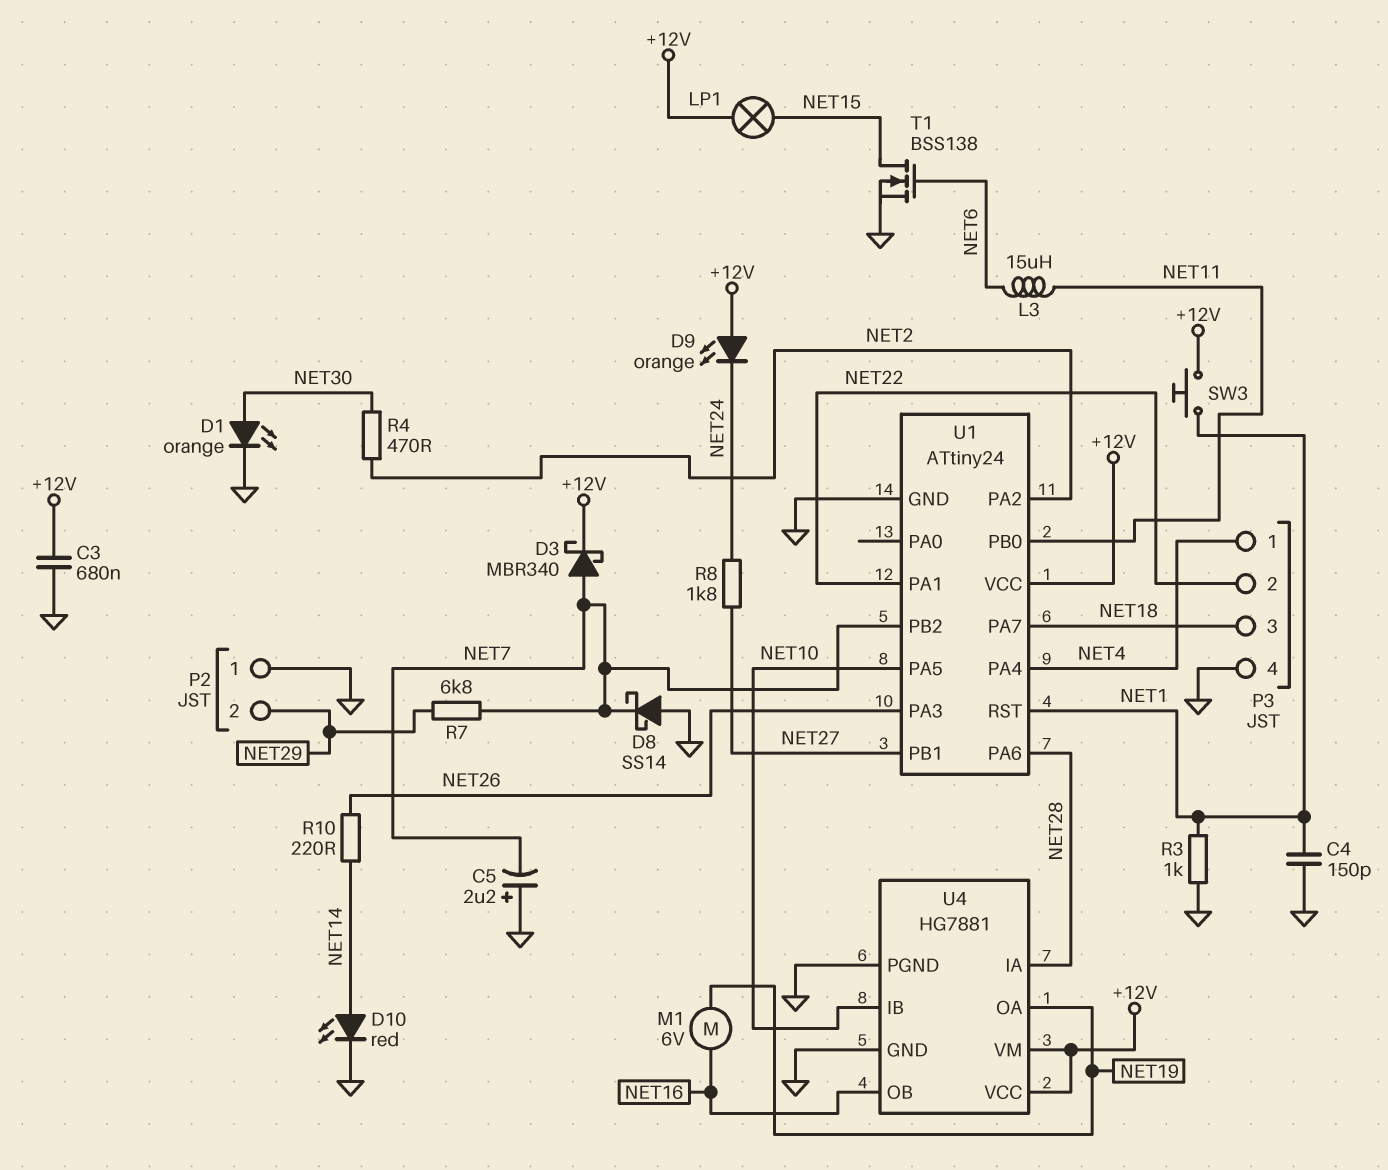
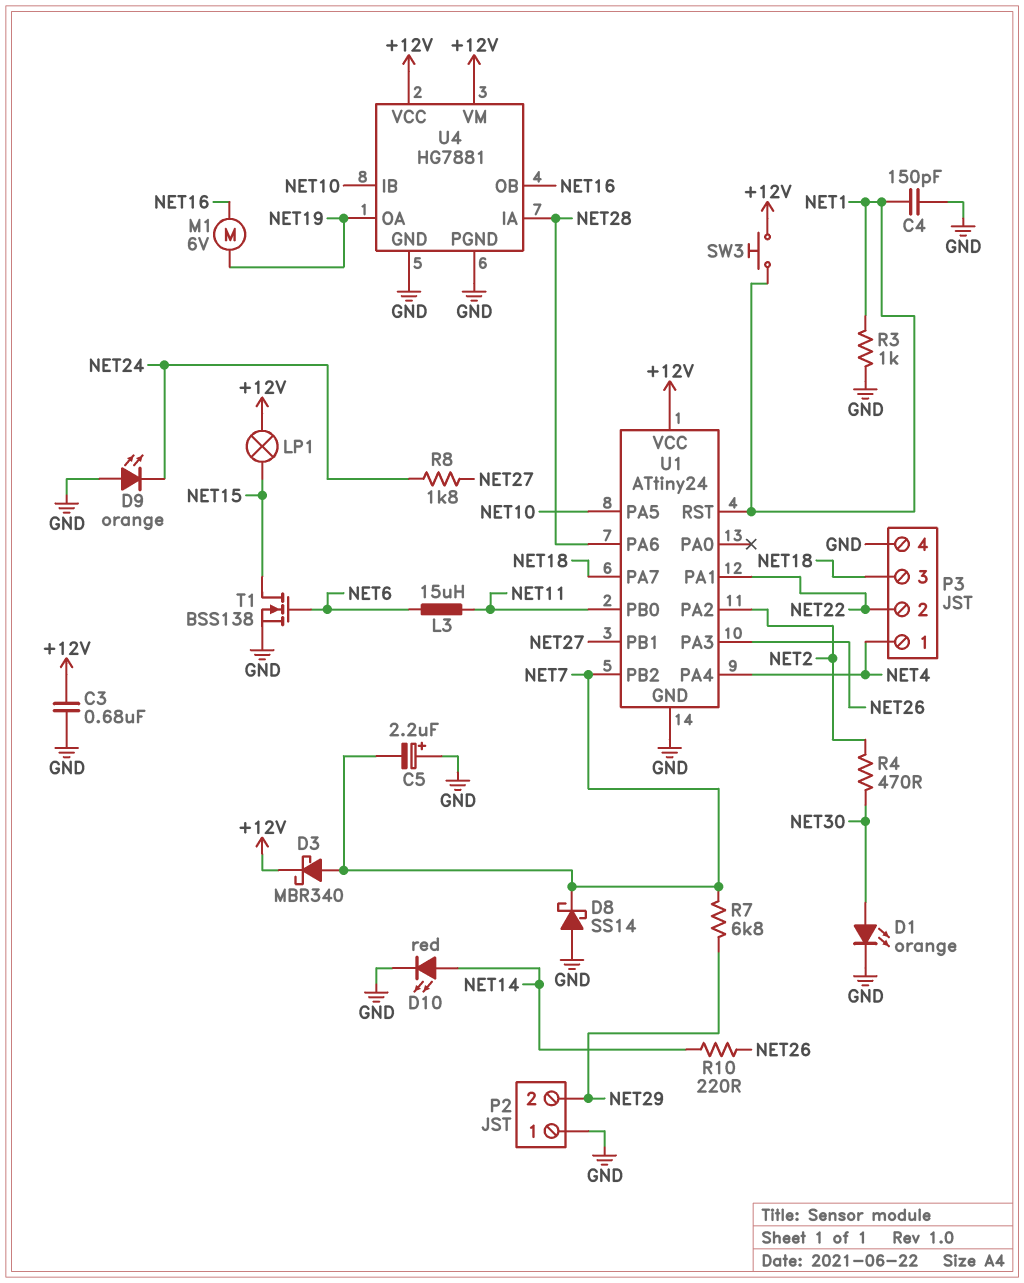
D9: LED orange (A +12V, K NET24) -> LED orange (A GND, K NET24)

